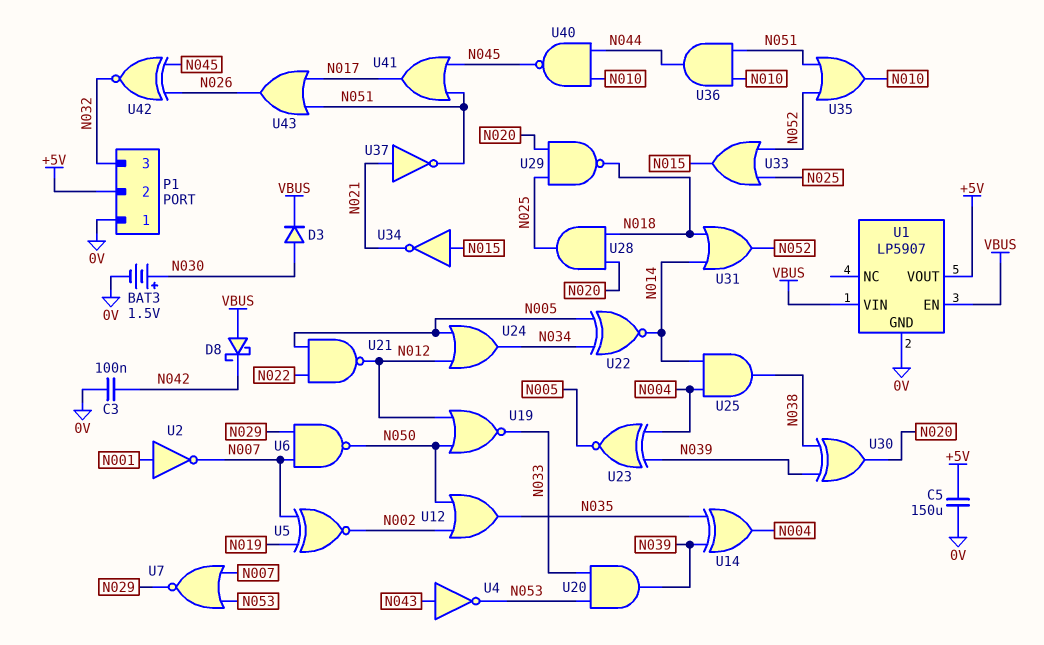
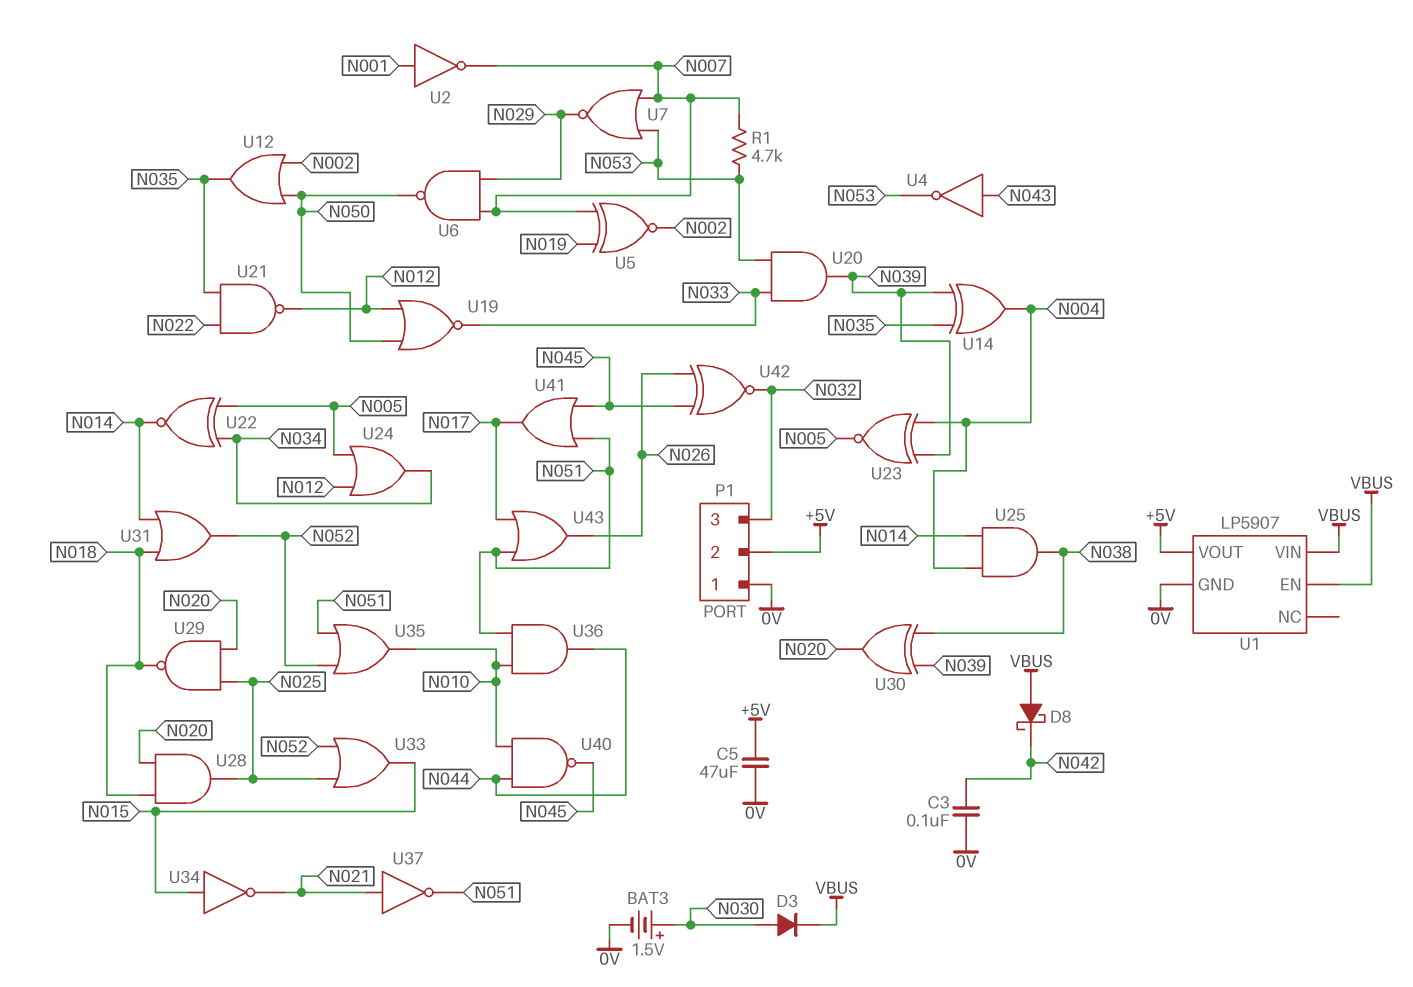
C5: 150uF (+5V, 0V) -> 47uF (+5V, 0V)
R1: none -> 4.7k (N007, N053)
U21: NAND (in N005, in N022, out N012) -> NAND (in N022, in N035, out N012)

